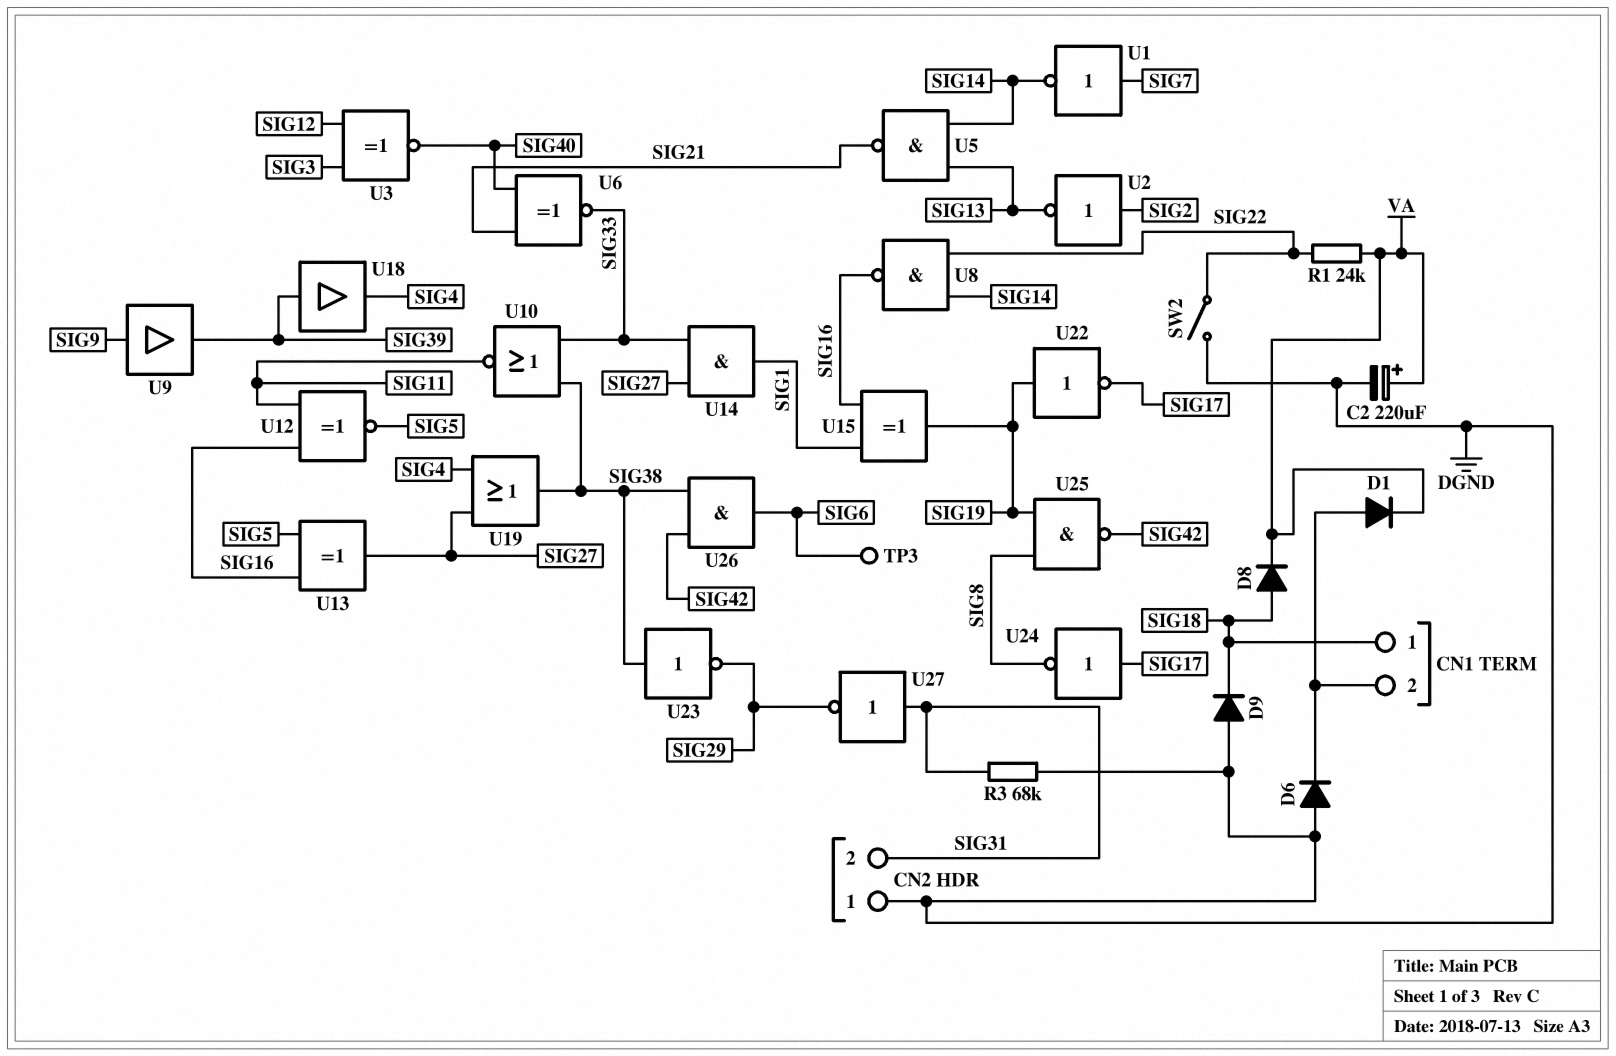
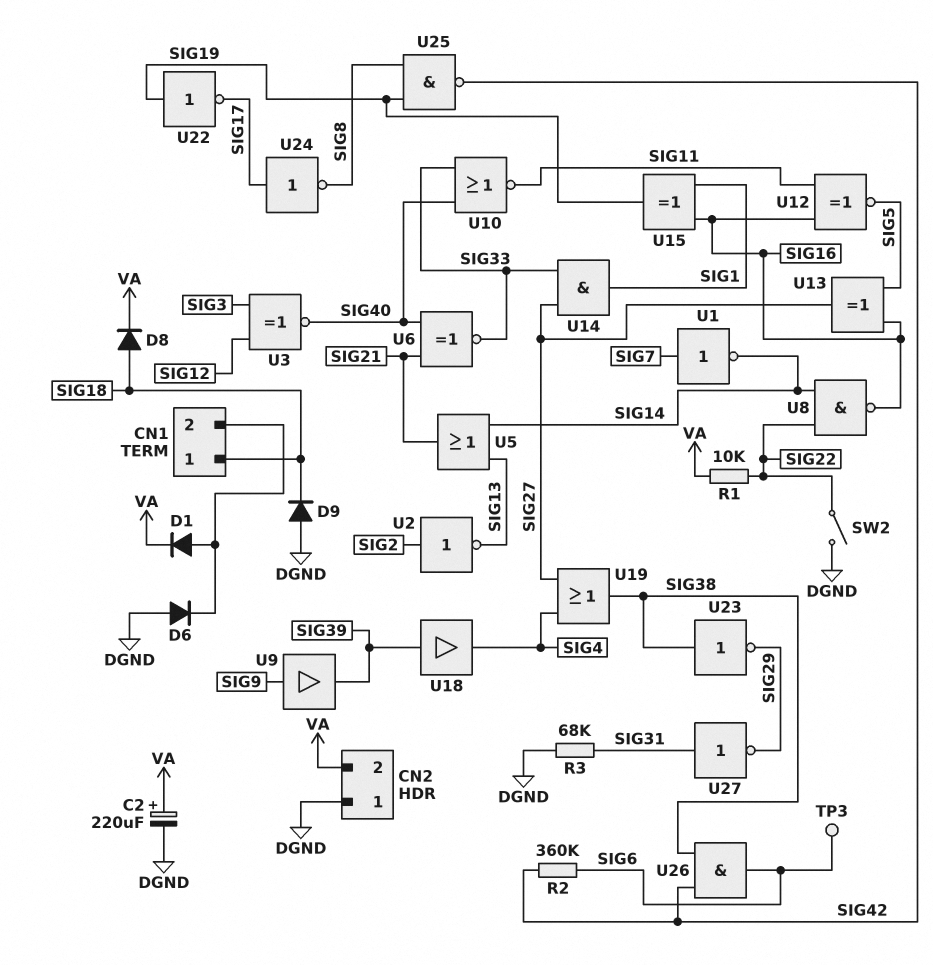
CN2 pin 2: SIG31 -> VA
R1: 24k (SIG22, VA) -> 10k (SIG22, VA)
R2: none -> 360k (SIG6, SIG42)
U5: NAND (in SIG13, in SIG14, out SIG21) -> OR (in SIG13, in SIG14, out SIG21)
U10: NOR (in SIG33, in SIG38, out SIG11) -> NOR (in SIG33, in SIG40, out SIG11)

